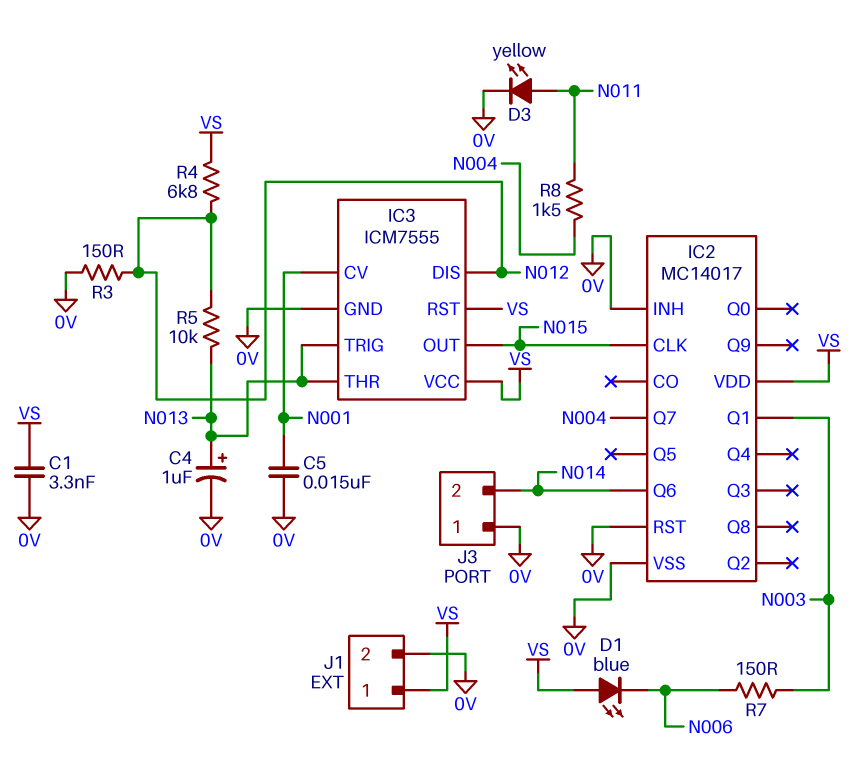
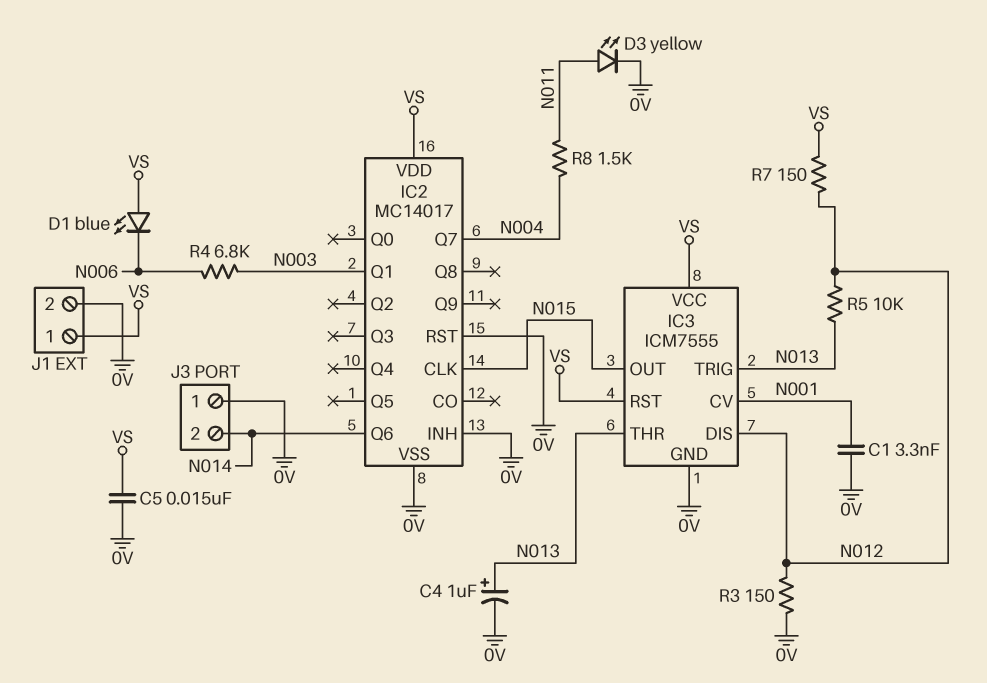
C1: 3.3nF (0V, VS) -> 3.3nF (0V, N001)
C5: 15nF (0V, N001) -> 15nF (0V, VS)
R4: 6.8k (N012, VS) -> 6.8k (N003, N006)
R7: 150 (N003, N006) -> 150 (N012, VS)

